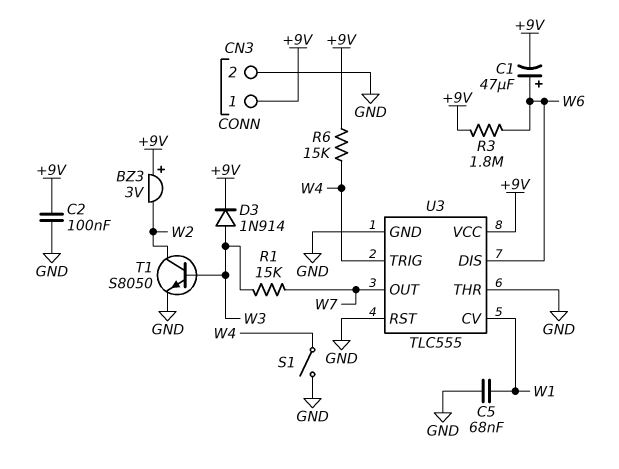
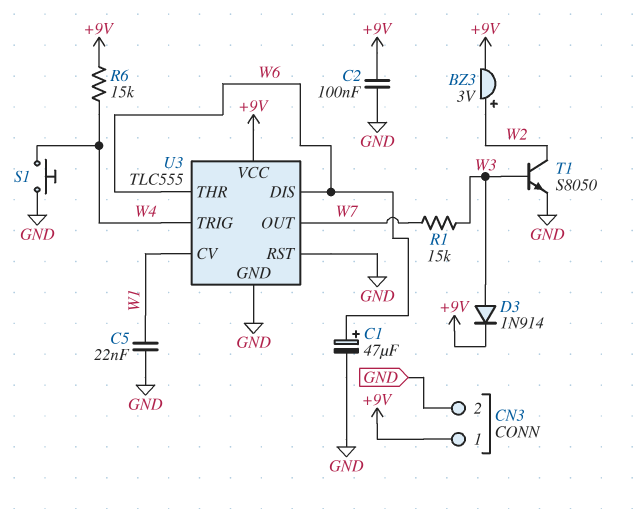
BZ3: buzzer 3V (plus +9V, minus W2) -> buzzer 3V (plus W2, minus +9V)
C1: 47uF (plus W6, minus +9V) -> 47uF (plus W6, minus GND)
C5: 68nF (GND, W1) -> 22nF (GND, W1)
R3: 1.8M (+9V, W6) -> none
S1: switch (GND, W4) -> button (GND, W4)
U3 pin THR: GND -> W6

